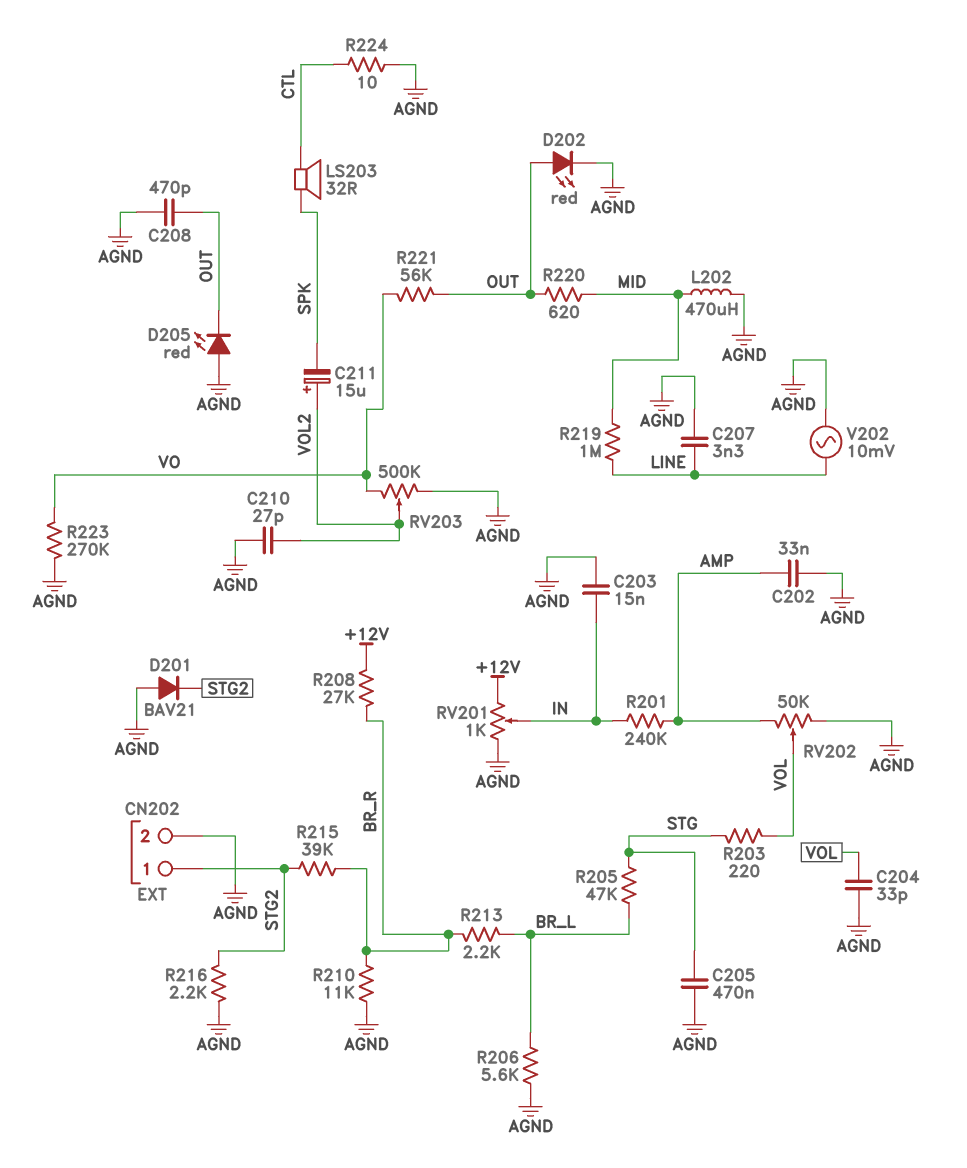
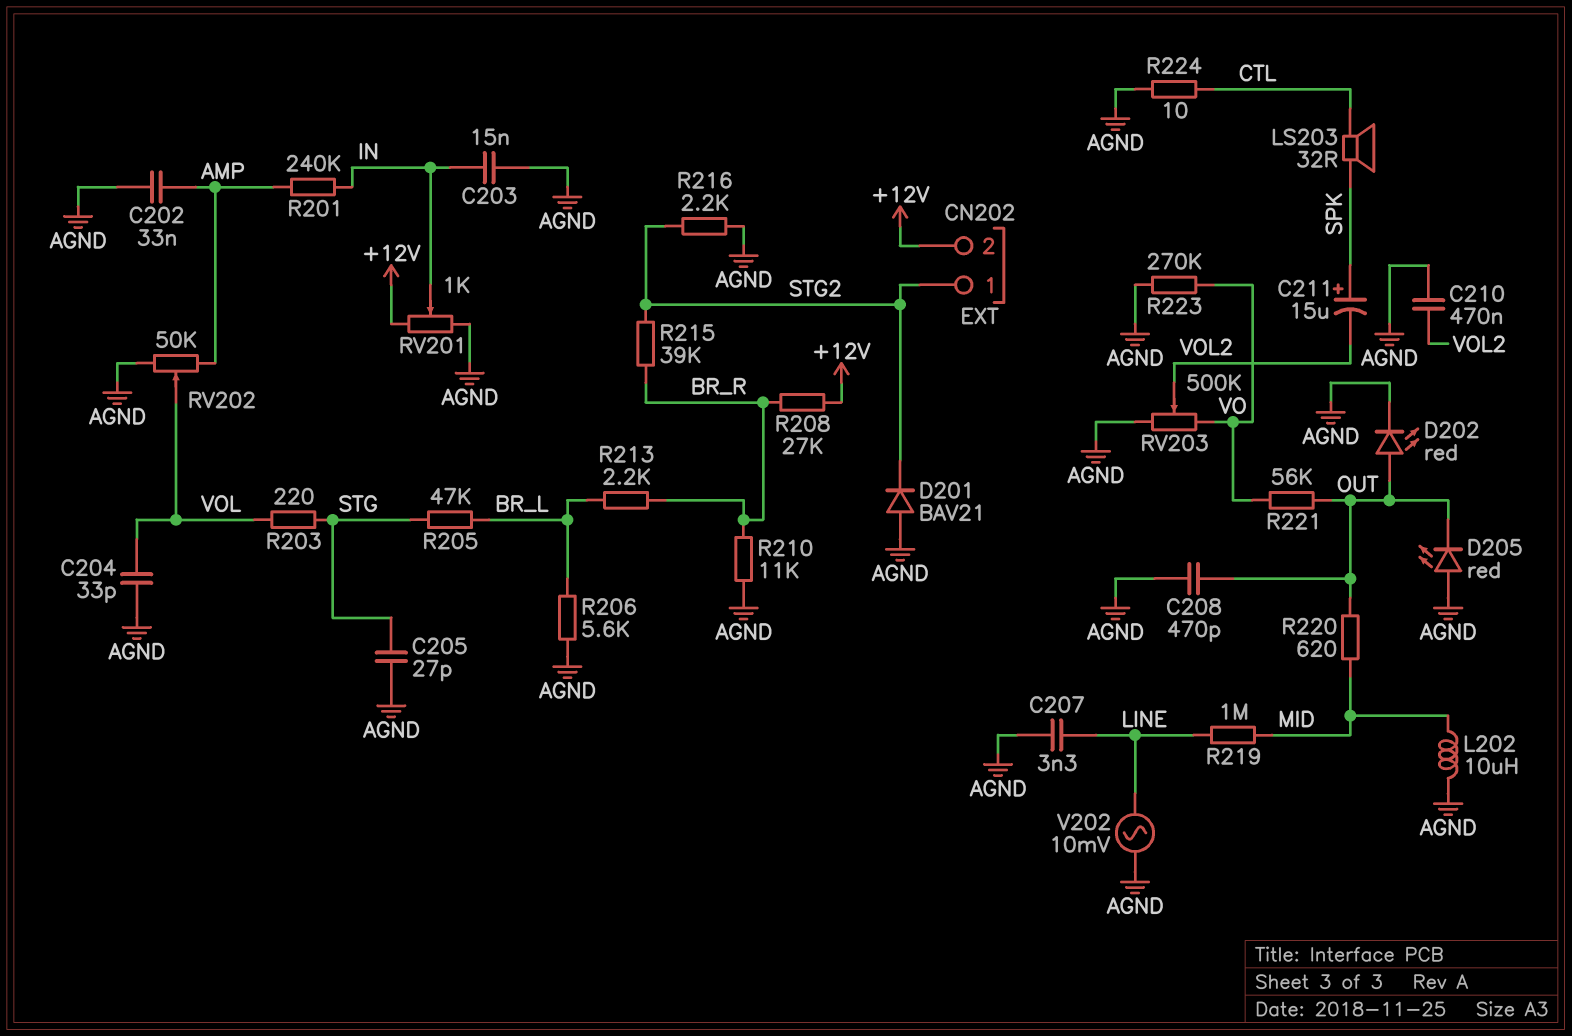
C205: 470nF (AGND, STG) -> 27pF (AGND, STG)
C210: 27pF (AGND, VOL2) -> 470nF (AGND, VOL2)
C211: 15uF (plus VOL2, minus SPK) -> 15uF (plus SPK, minus VOL2)
CN202 pin 2: AGND -> +12V
L202: 470uH (AGND, MID) -> 10uH (AGND, MID)

